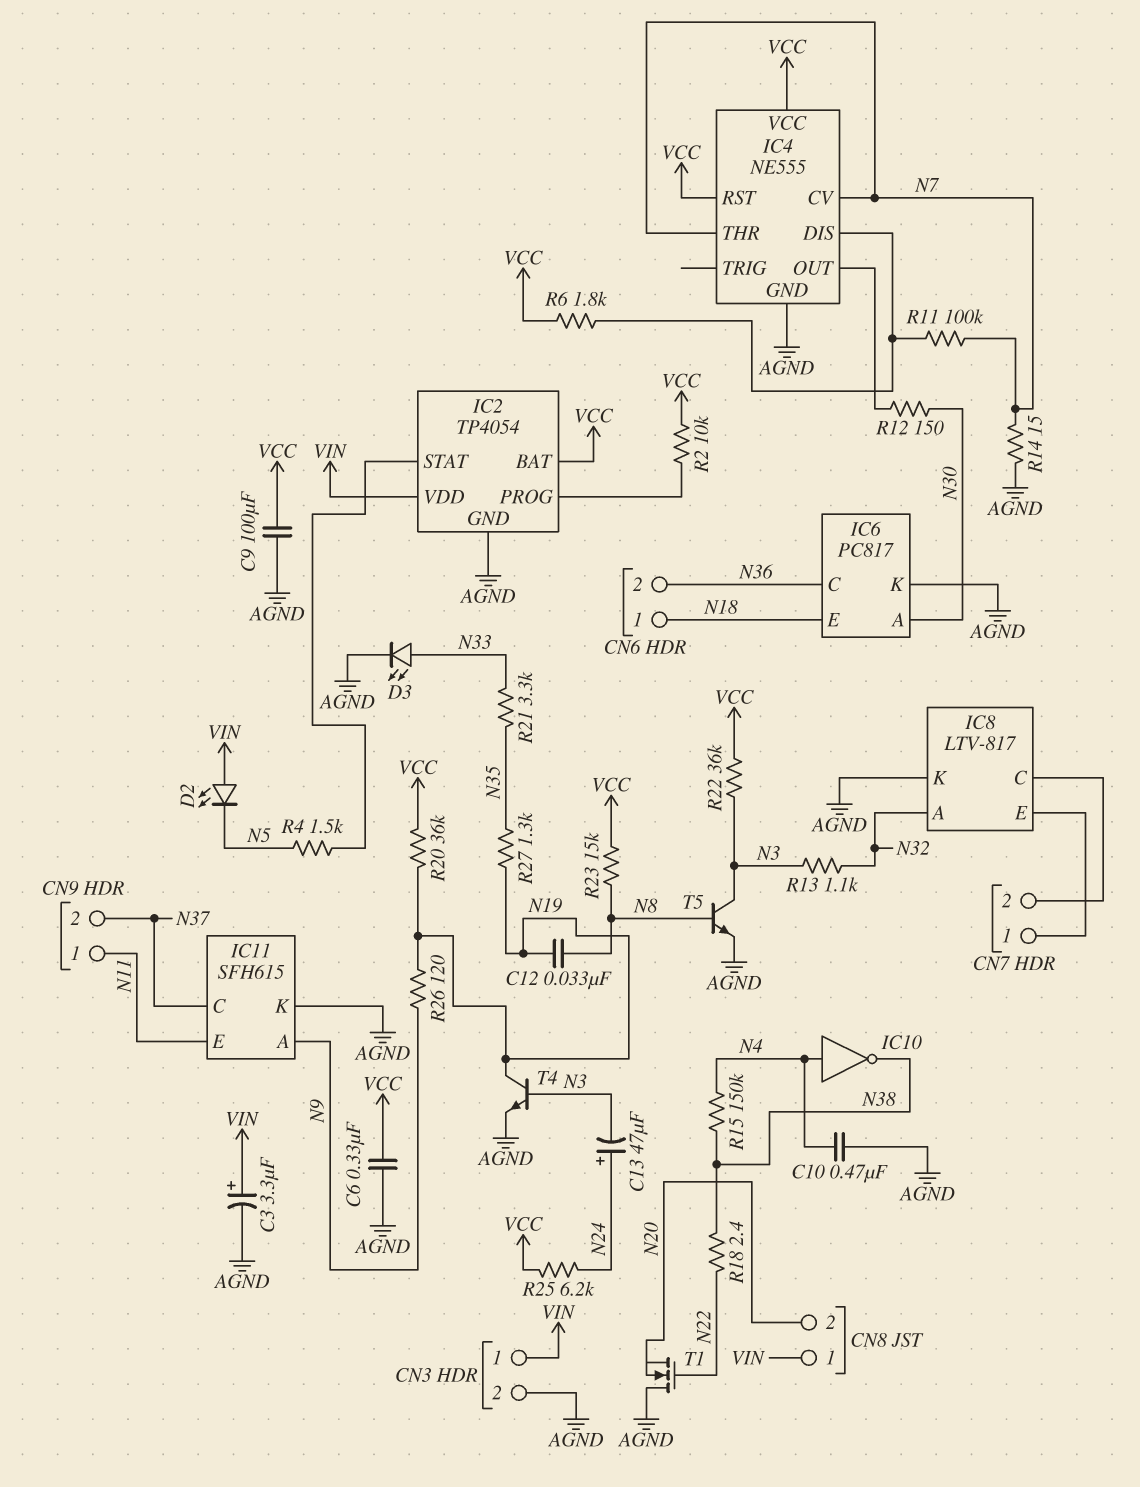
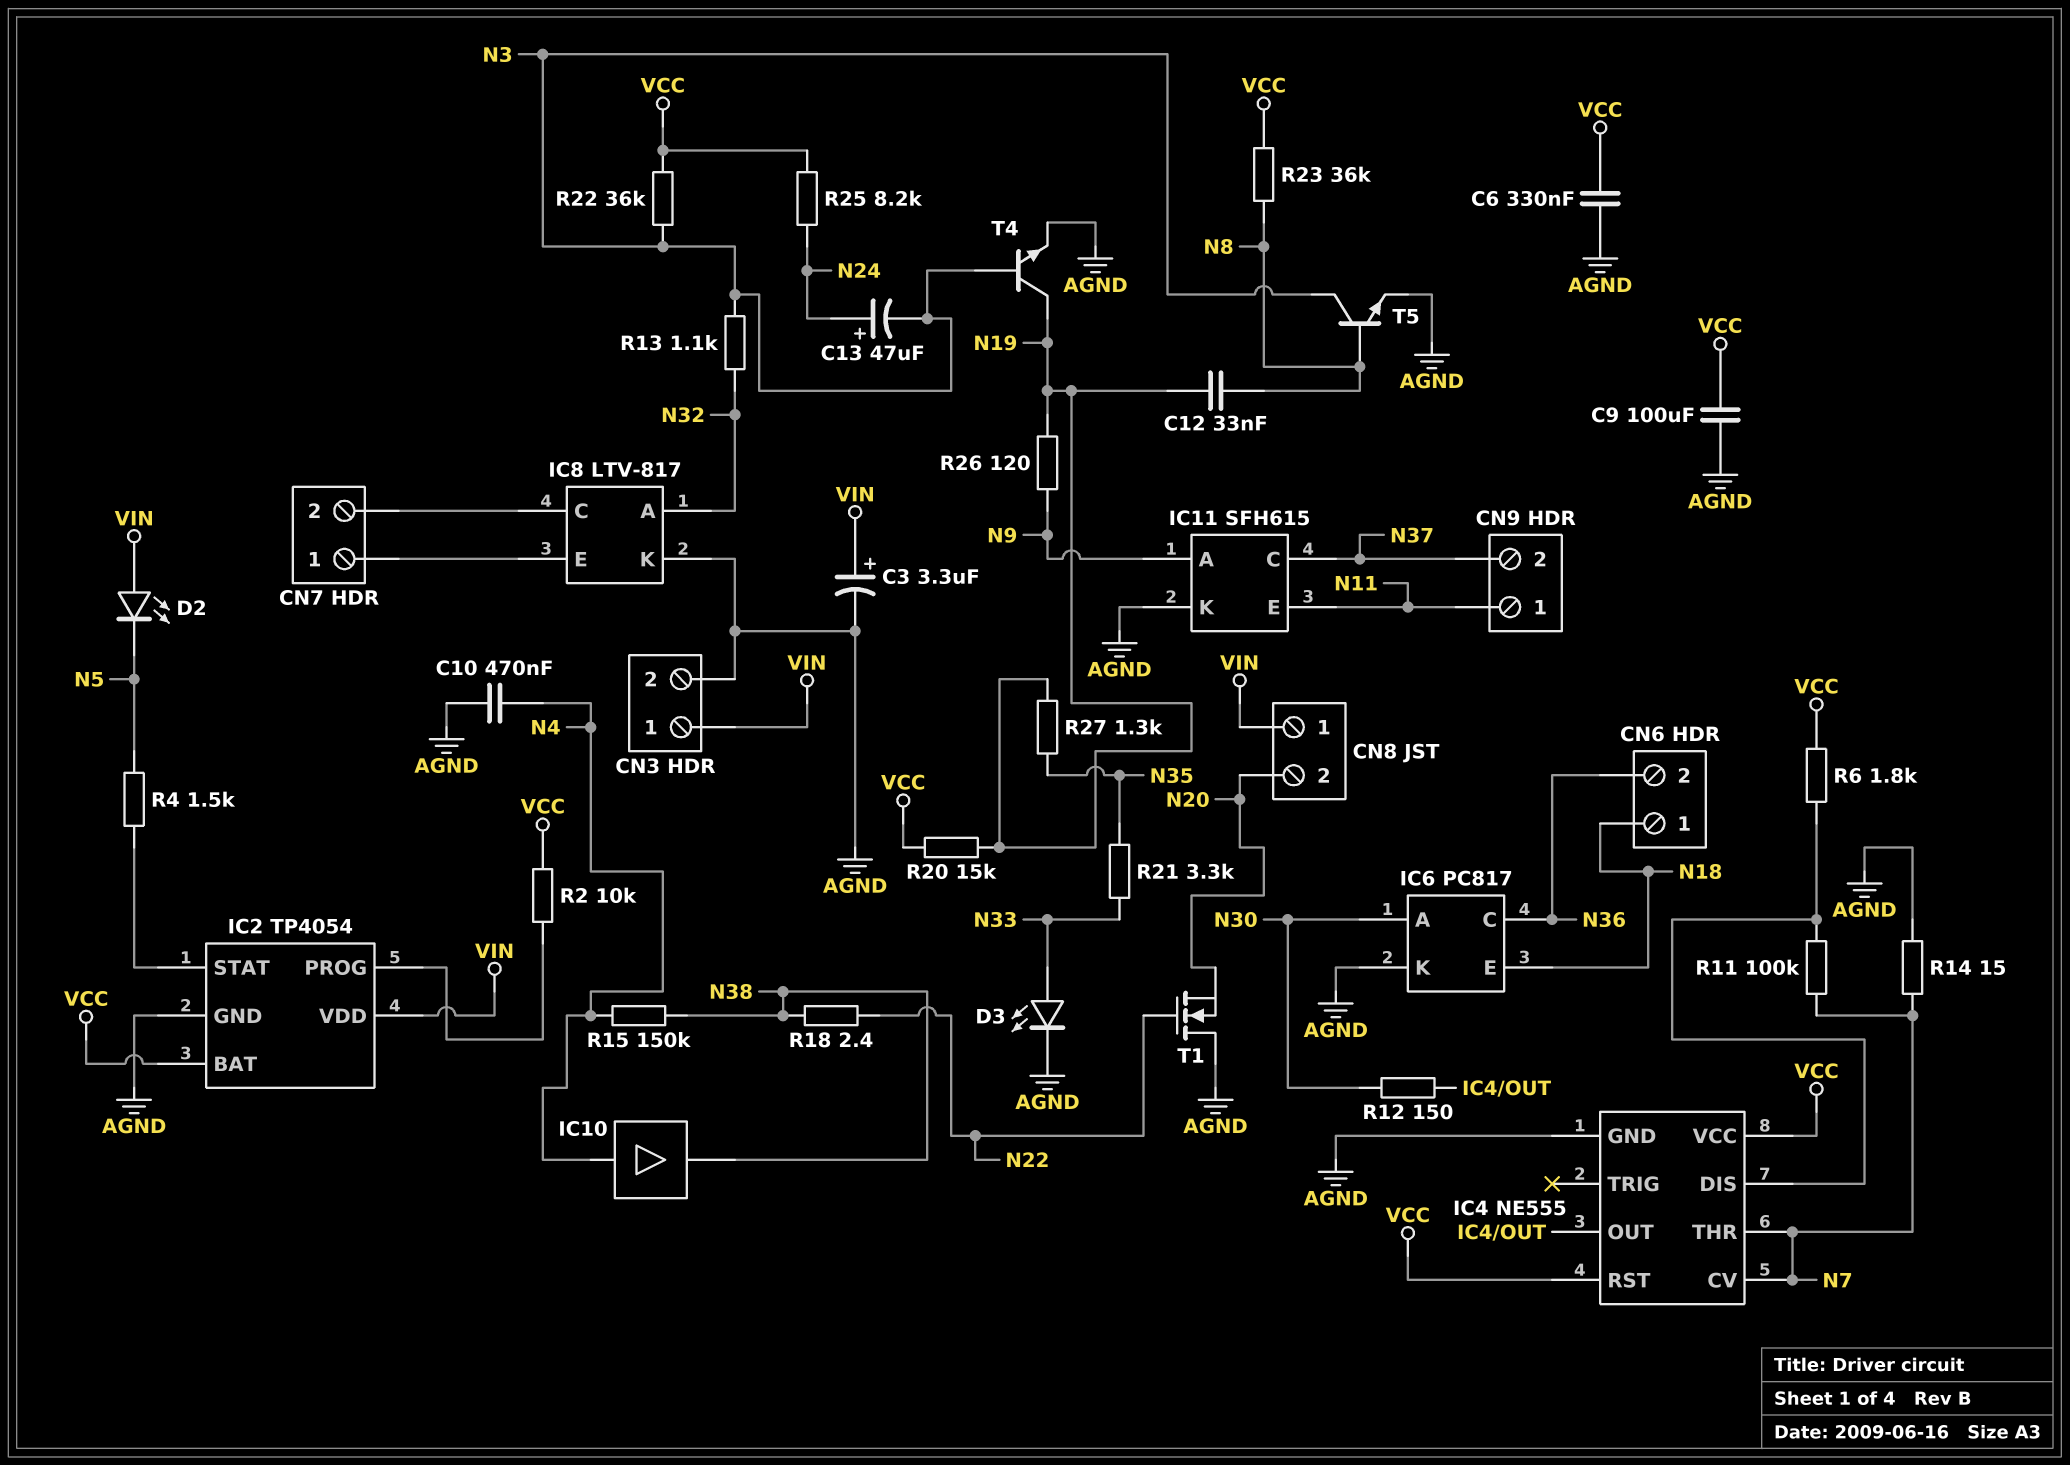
IC10: NOT (in N4, out N38) -> buffer (in N4, out N38)
R20: 36k (N19, VCC) -> 15k (N19, VCC)
R23: 15k (N8, VCC) -> 36k (N8, VCC)
R25: 6.2k (N24, VCC) -> 8.2k (N24, VCC)

